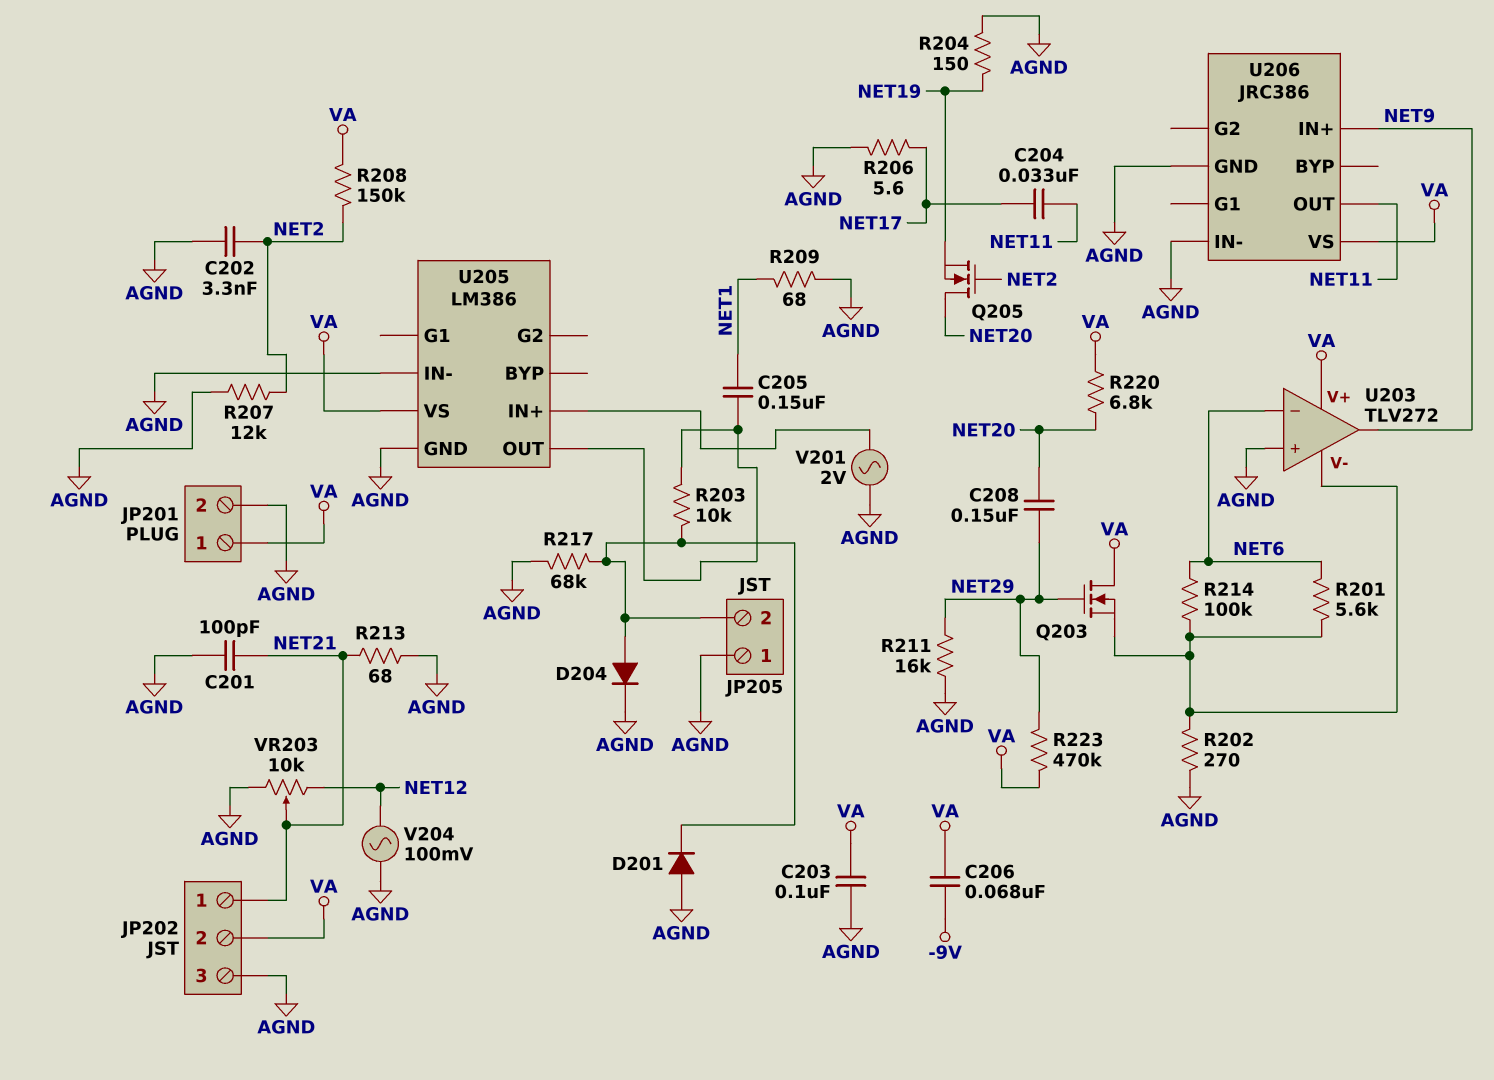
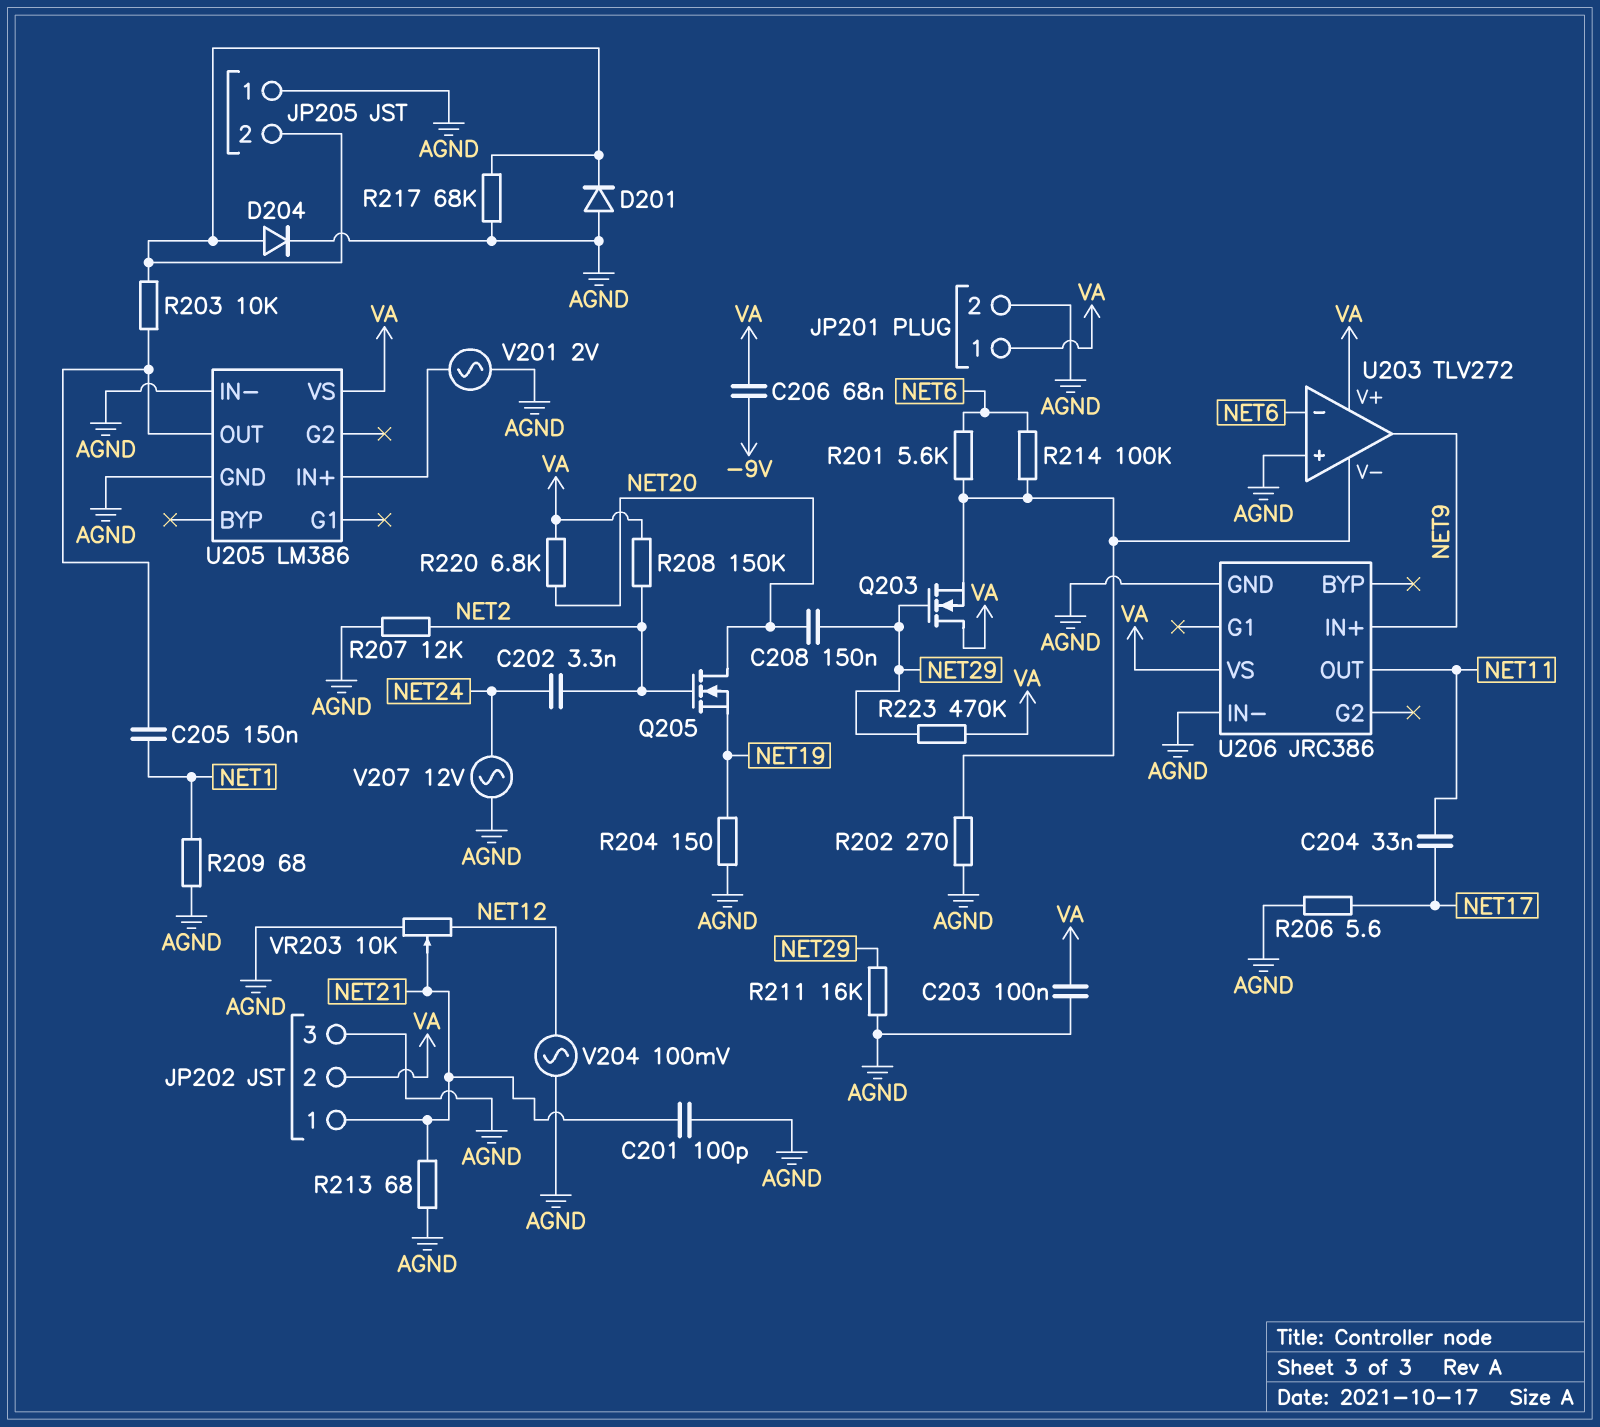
C202: 3.3nF (AGND, NET2) -> 3.3nF (NET2, NET24)
V207: none -> AC 12V (AGND, NET24)

